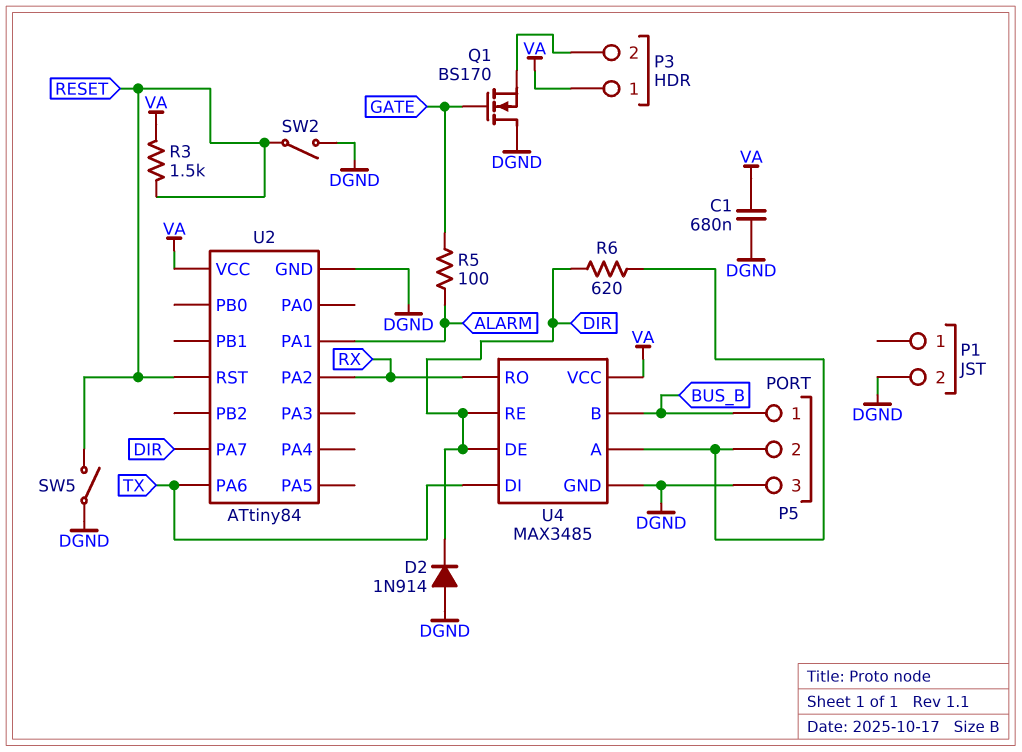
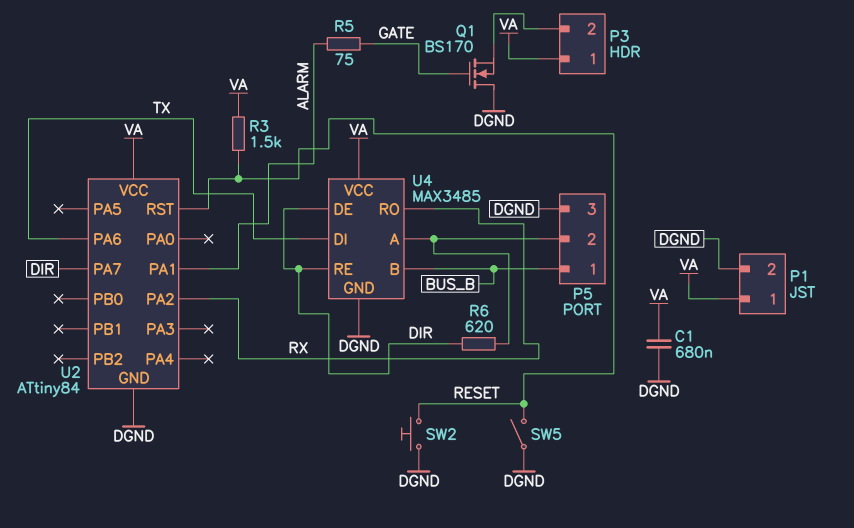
D2: diode 1N914 (A DGND, K DIR) -> none
P1 pin 1: none -> VA
R5: 100 (ALARM, GATE) -> 75 (ALARM, GATE)
SW2: switch (DGND, RESET) -> button (DGND, RESET)

